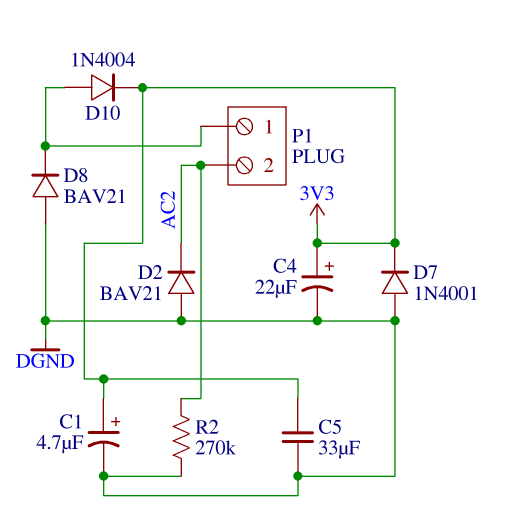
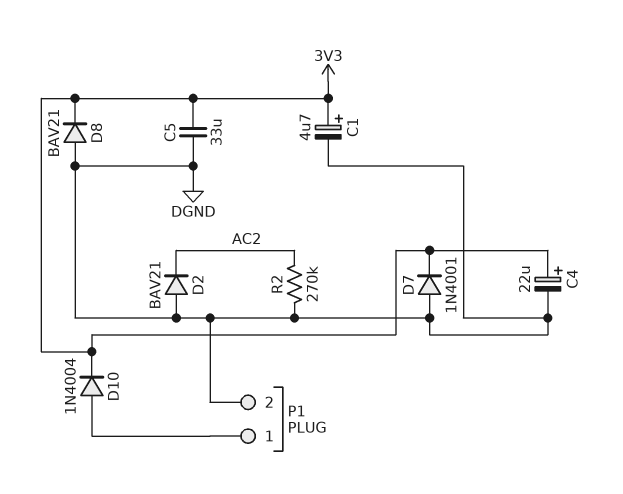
D8: diode BAV21 (A DGND, K P1/1) -> diode BAV21 (A DGND, K 3V3)
P1 pin 2: AC2 -> DGND

